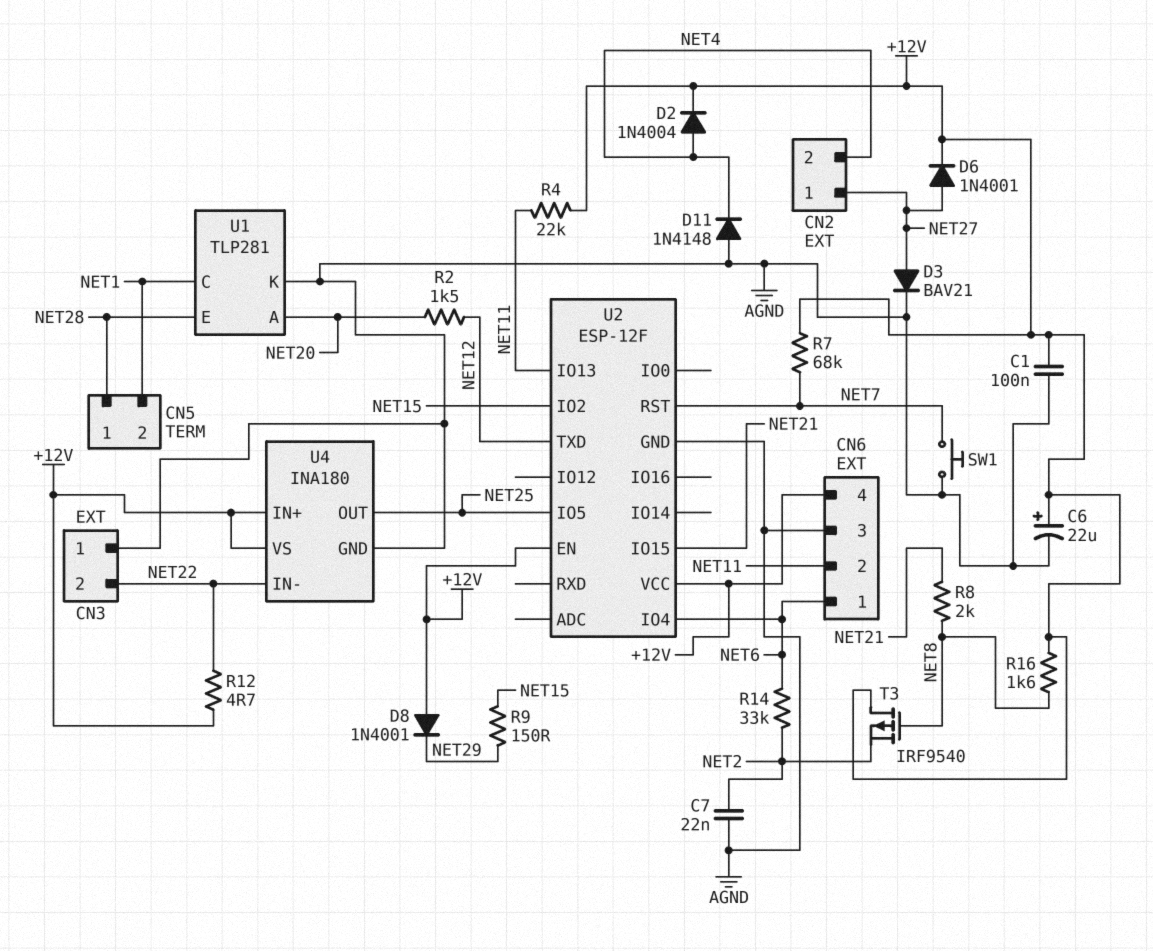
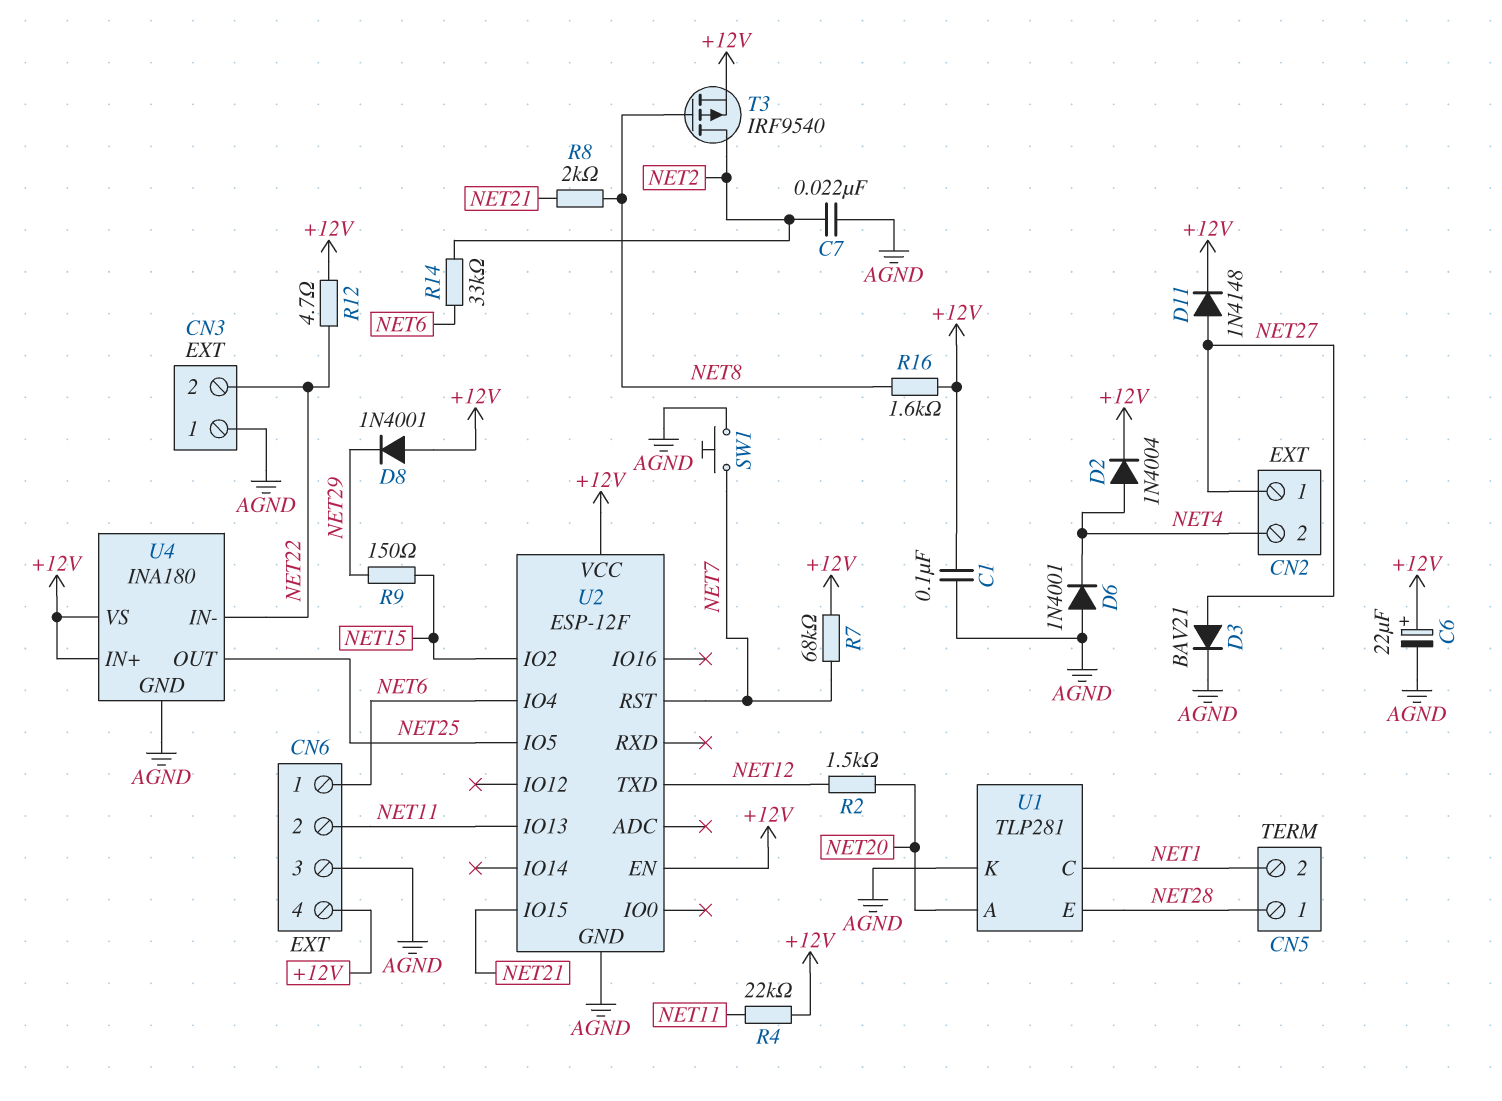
D6: diode 1N4001 (A NET27, K +12V) -> diode 1N4001 (A AGND, K NET4)
D11: diode 1N4148 (A AGND, K NET4) -> diode 1N4148 (A NET27, K +12V)
T3: PMOS IRF9540 (G NET8, D +12V, S NET2) -> PMOS IRF9540 (G NET8, D NET2, S +12V)

